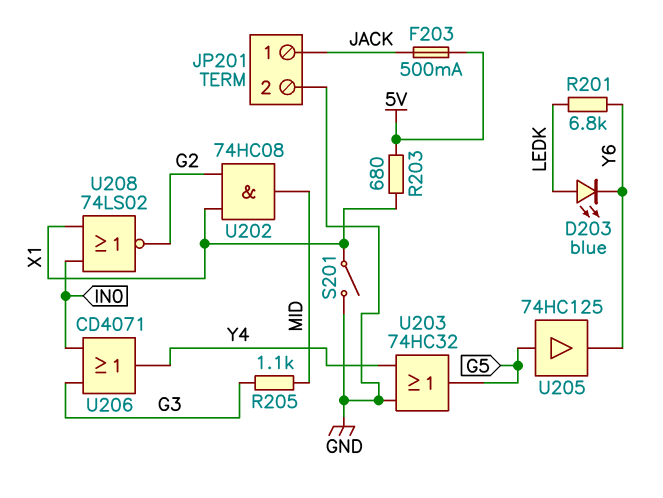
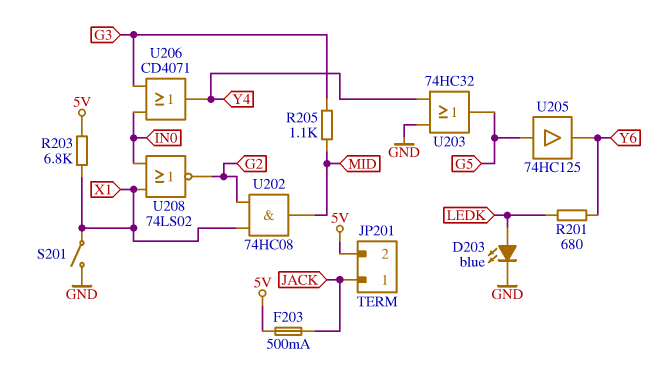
D203: LED blue (A LEDK, K Y6) -> LED blue (A LEDK, K GND)
JP201 pin 2: GND -> 5V
R201: 6.8k (LEDK, Y6) -> 680 (LEDK, Y6)
R203: 680 (5V, X1) -> 6.8k (5V, X1)

